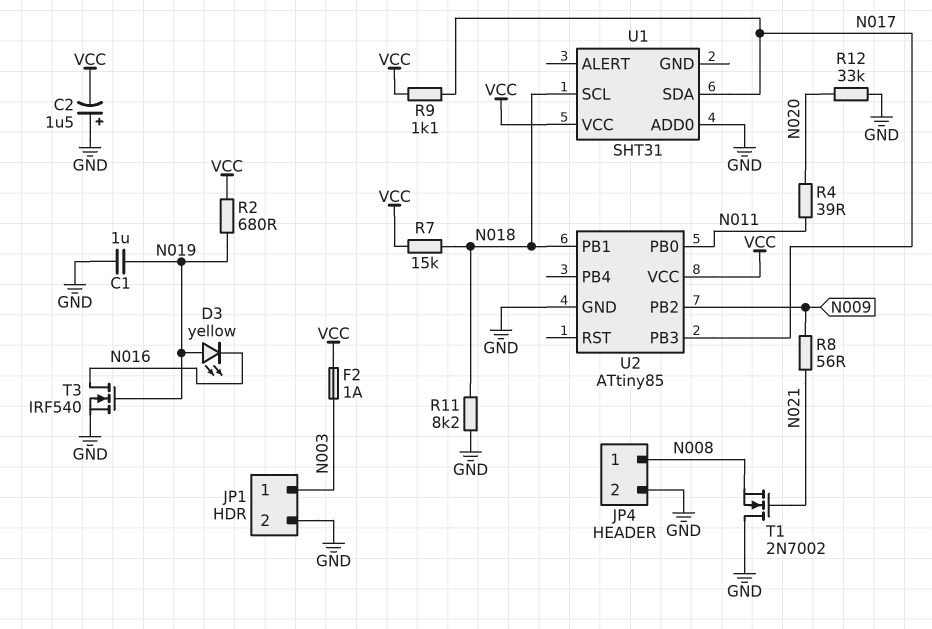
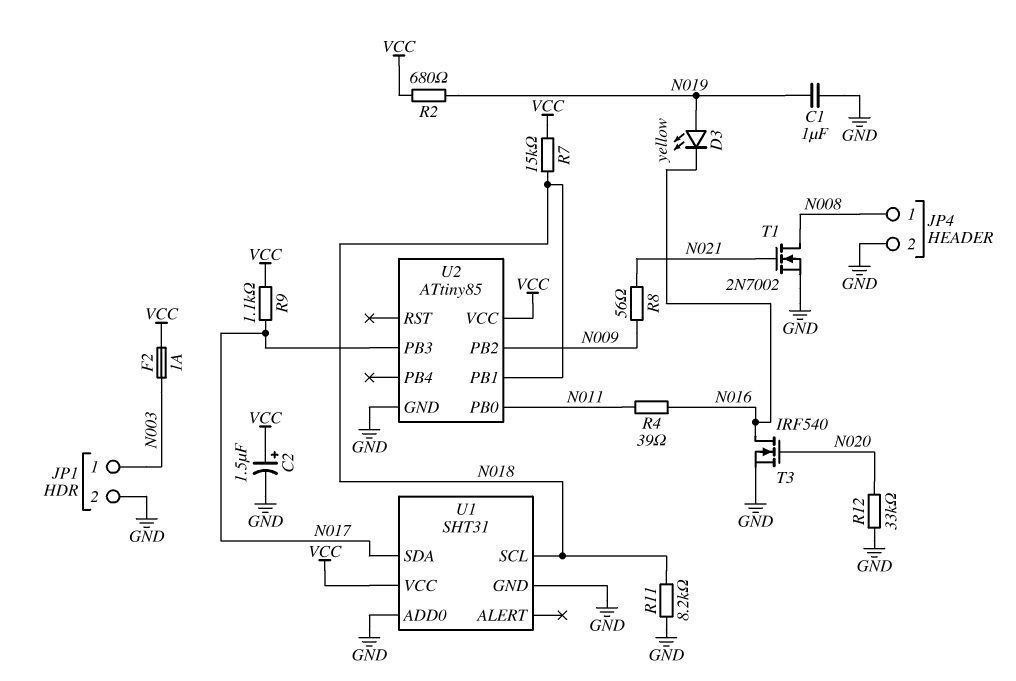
C2: 1.5uF (plus GND, minus VCC) -> 1.5uF (plus VCC, minus GND)
R4: 39 (N011, N020) -> 39 (N011, N016)
T1: NMOS 2N7002 (G N021, D GND, S N008) -> NMOS 2N7002 (G N021, D N008, S GND)
T3: NMOS IRF540 (G N019, D N016, S GND) -> NMOS IRF540 (G N020, D N016, S GND)
U1 pin GND: none -> GND

